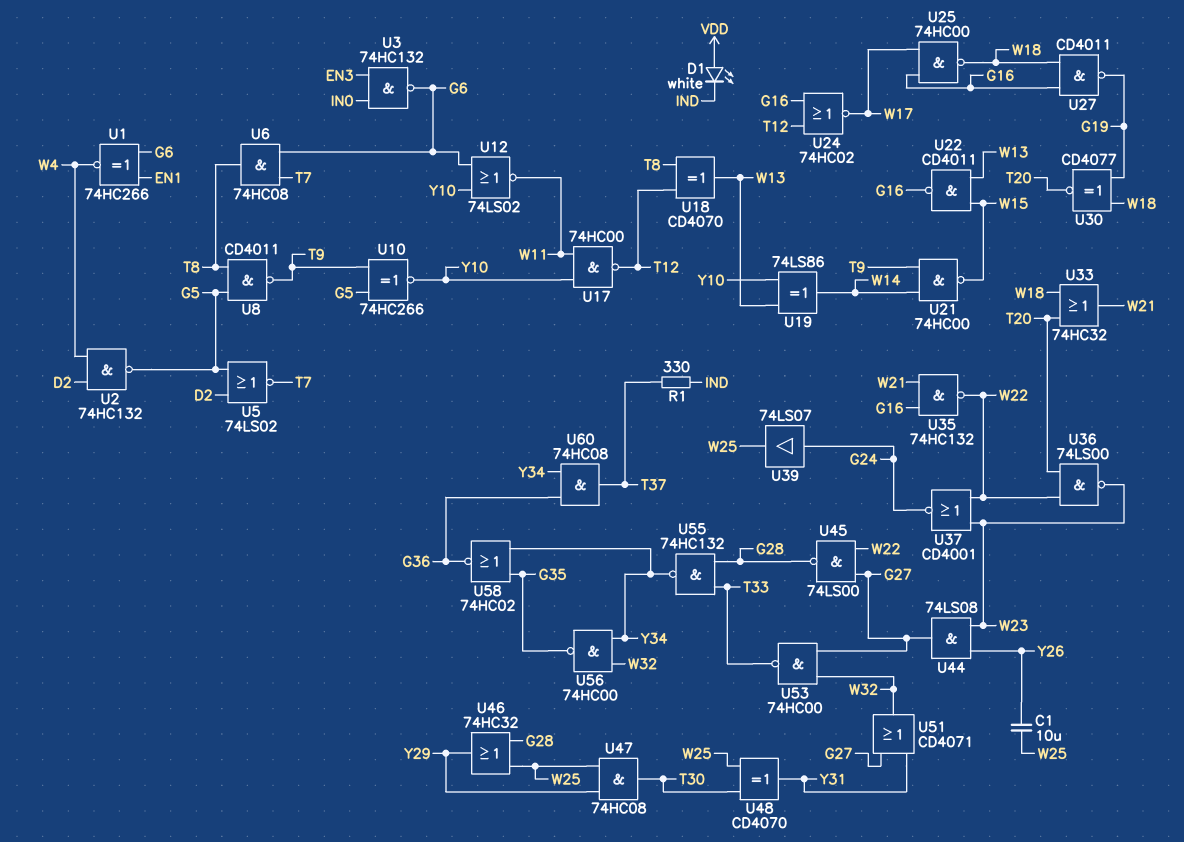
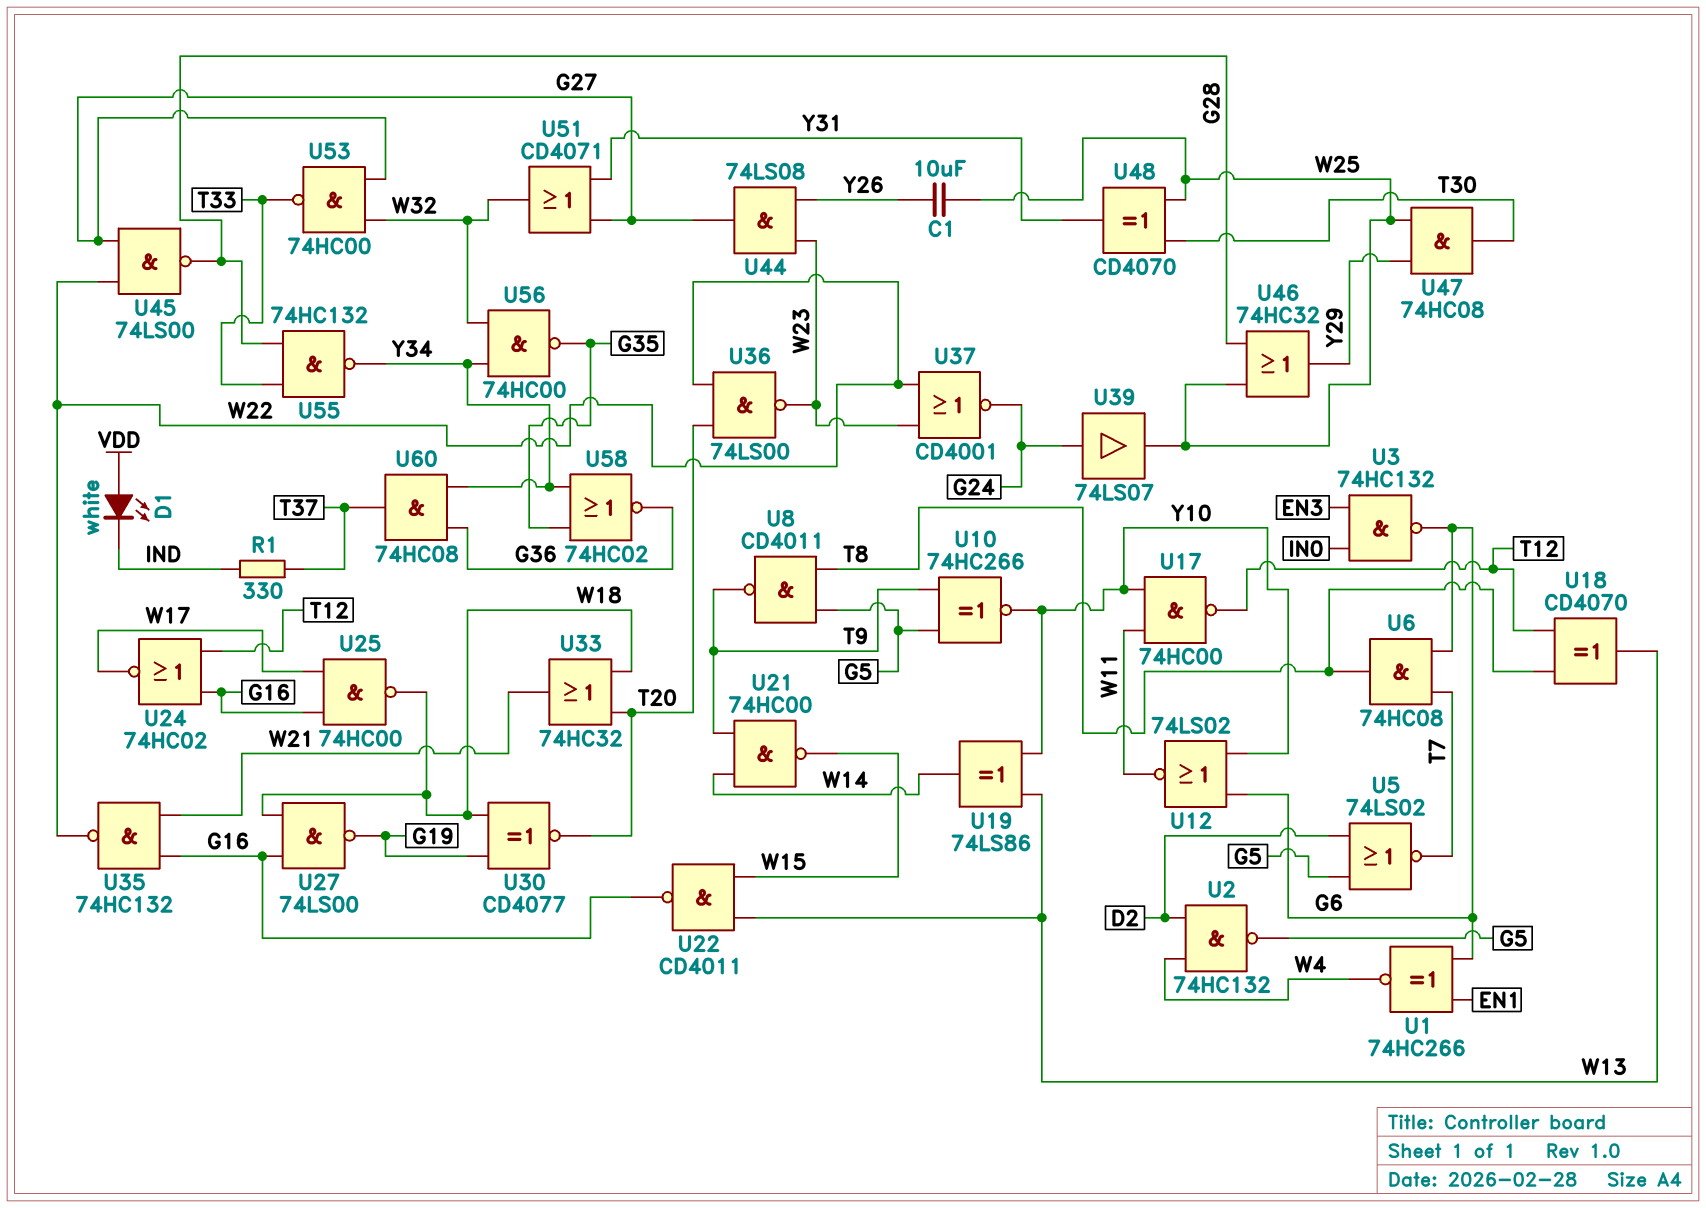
U27: NAND CD4011 (in G16, in W18, out G19) -> NAND 74LS00 (in G16, in W18, out G19)

